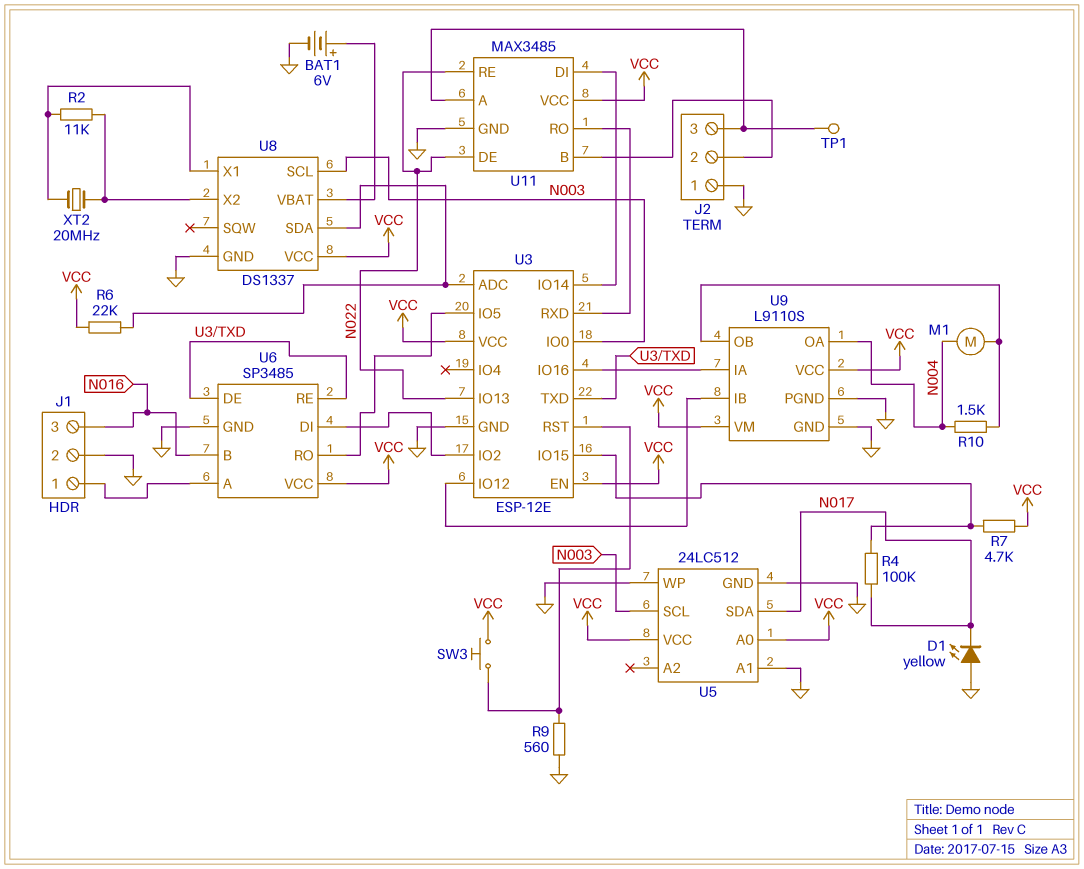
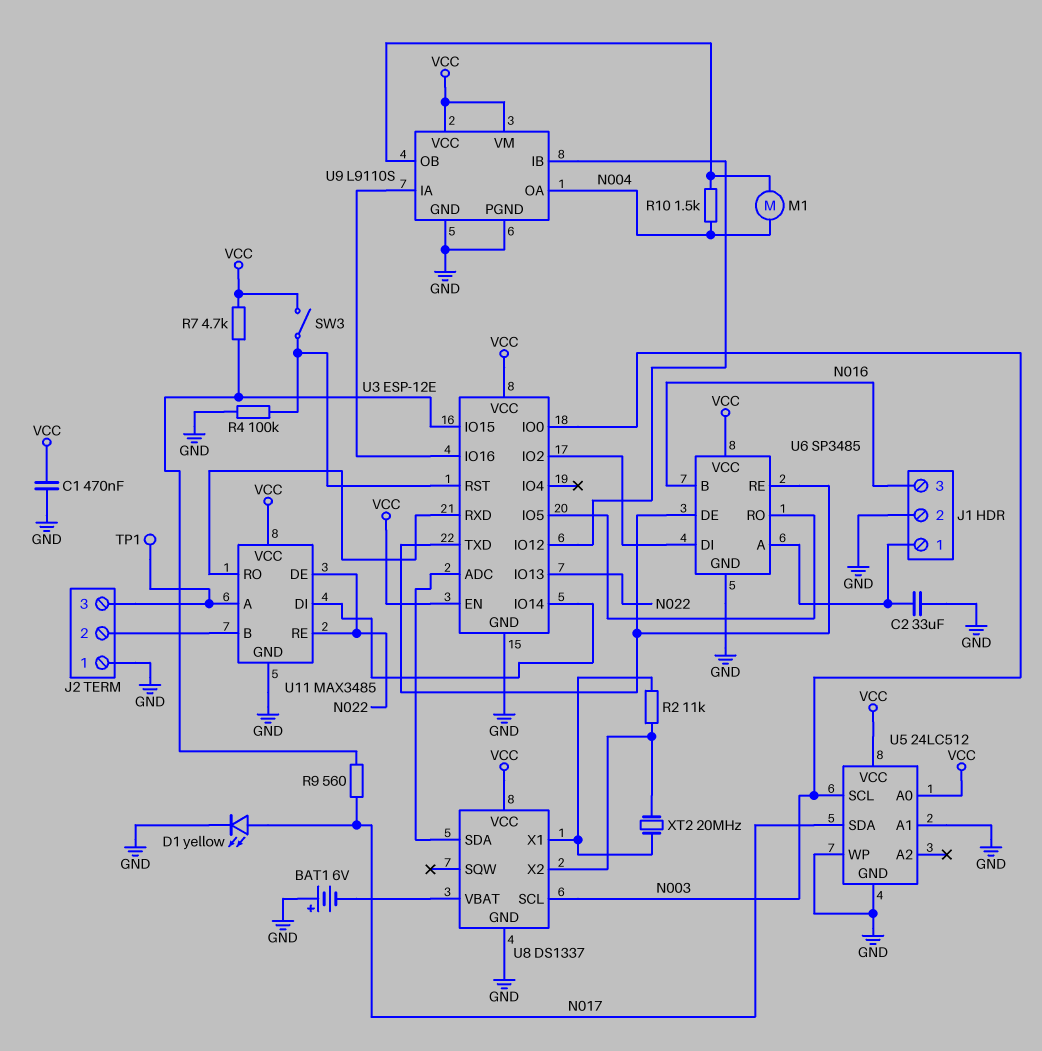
BAT1: 6V (plus U8/VBAT, minus GND) -> 6V (plus GND, minus U8/VBAT)
C1: none -> 470nF (GND, VCC)
C2: none -> 33uF (GND, J1/1)
D1: LED yellow (A GND, K N017) -> LED yellow (A N017, K GND)
R4: 100k (N017, U3/IO15) -> 100k (GND, U3/RST)
R6: 22k (U3/ADC, VCC) -> none
R9: 560 (GND, U3/RST) -> 560 (N017, U3/IO15)
SW3: button (U3/RST, VCC) -> switch (U3/RST, VCC)

